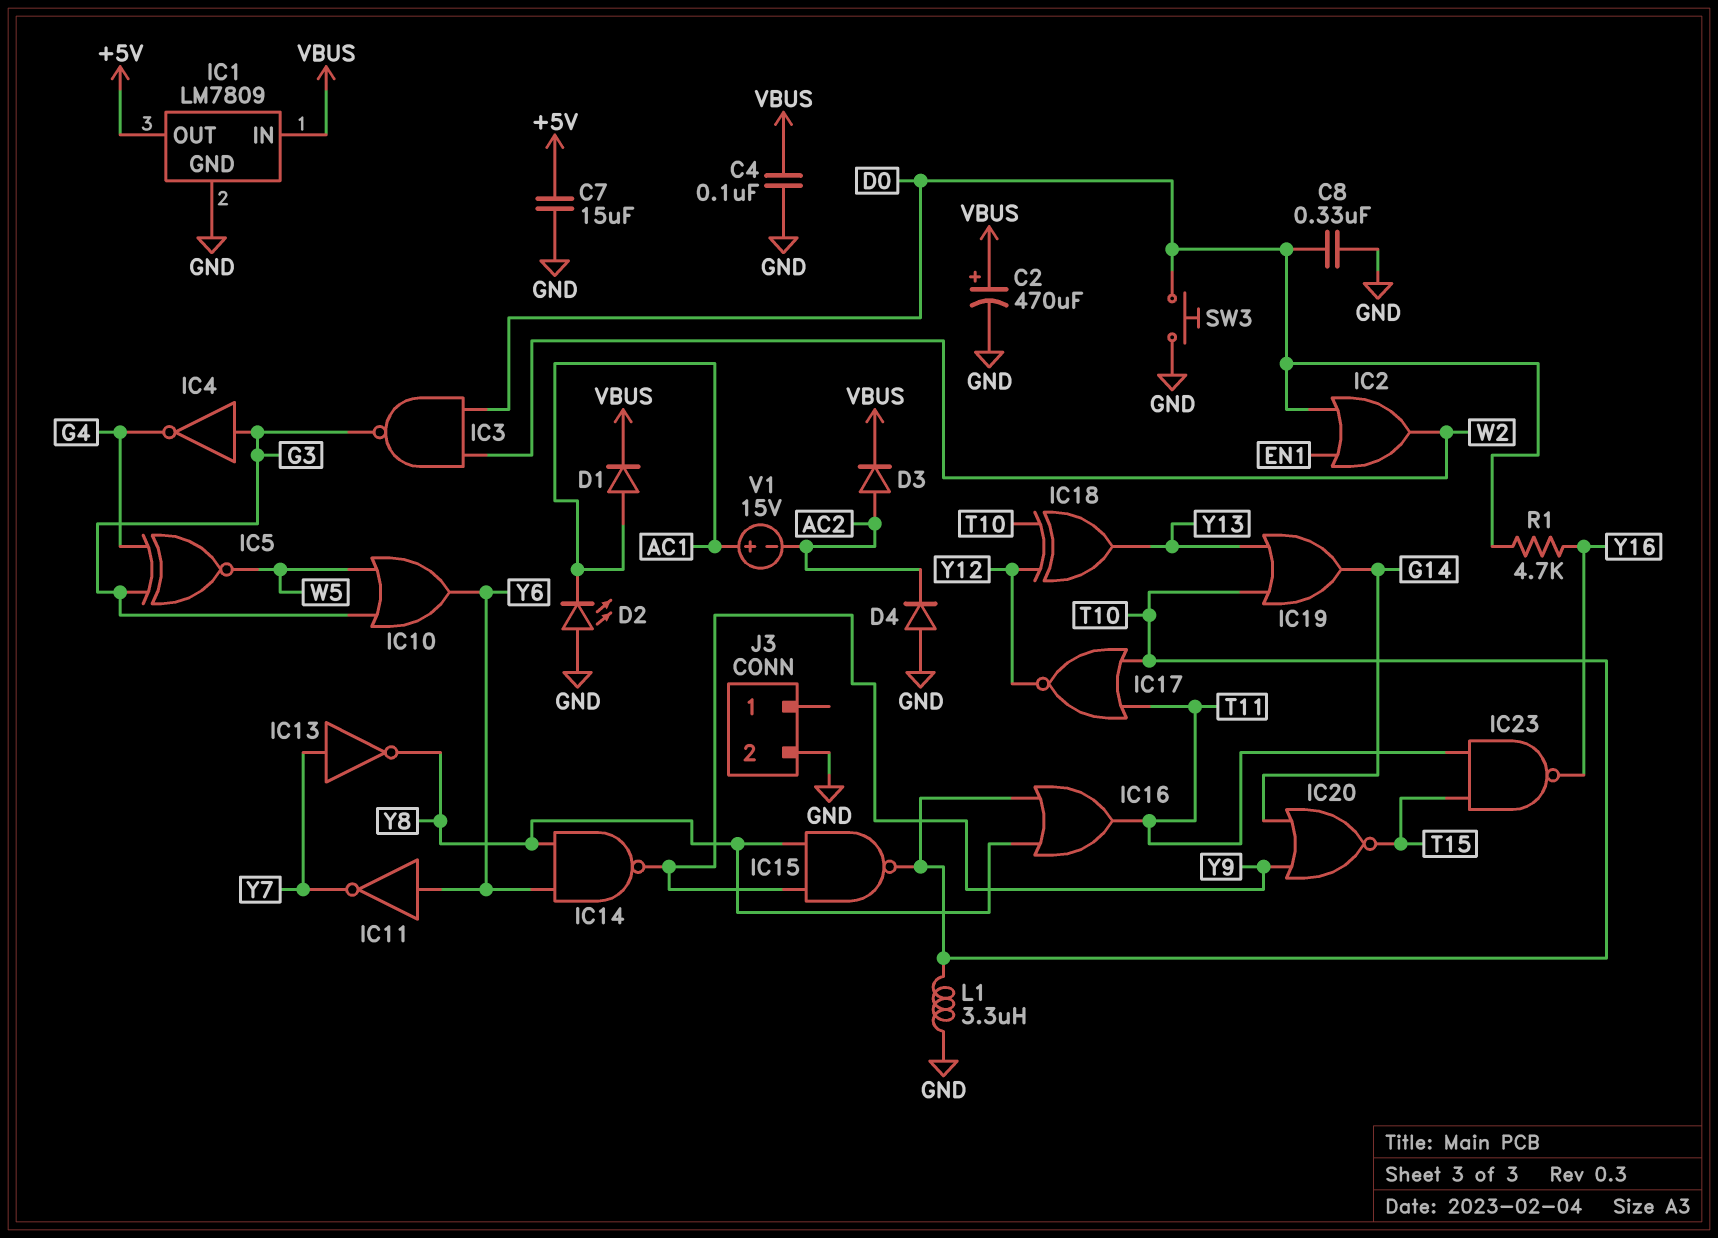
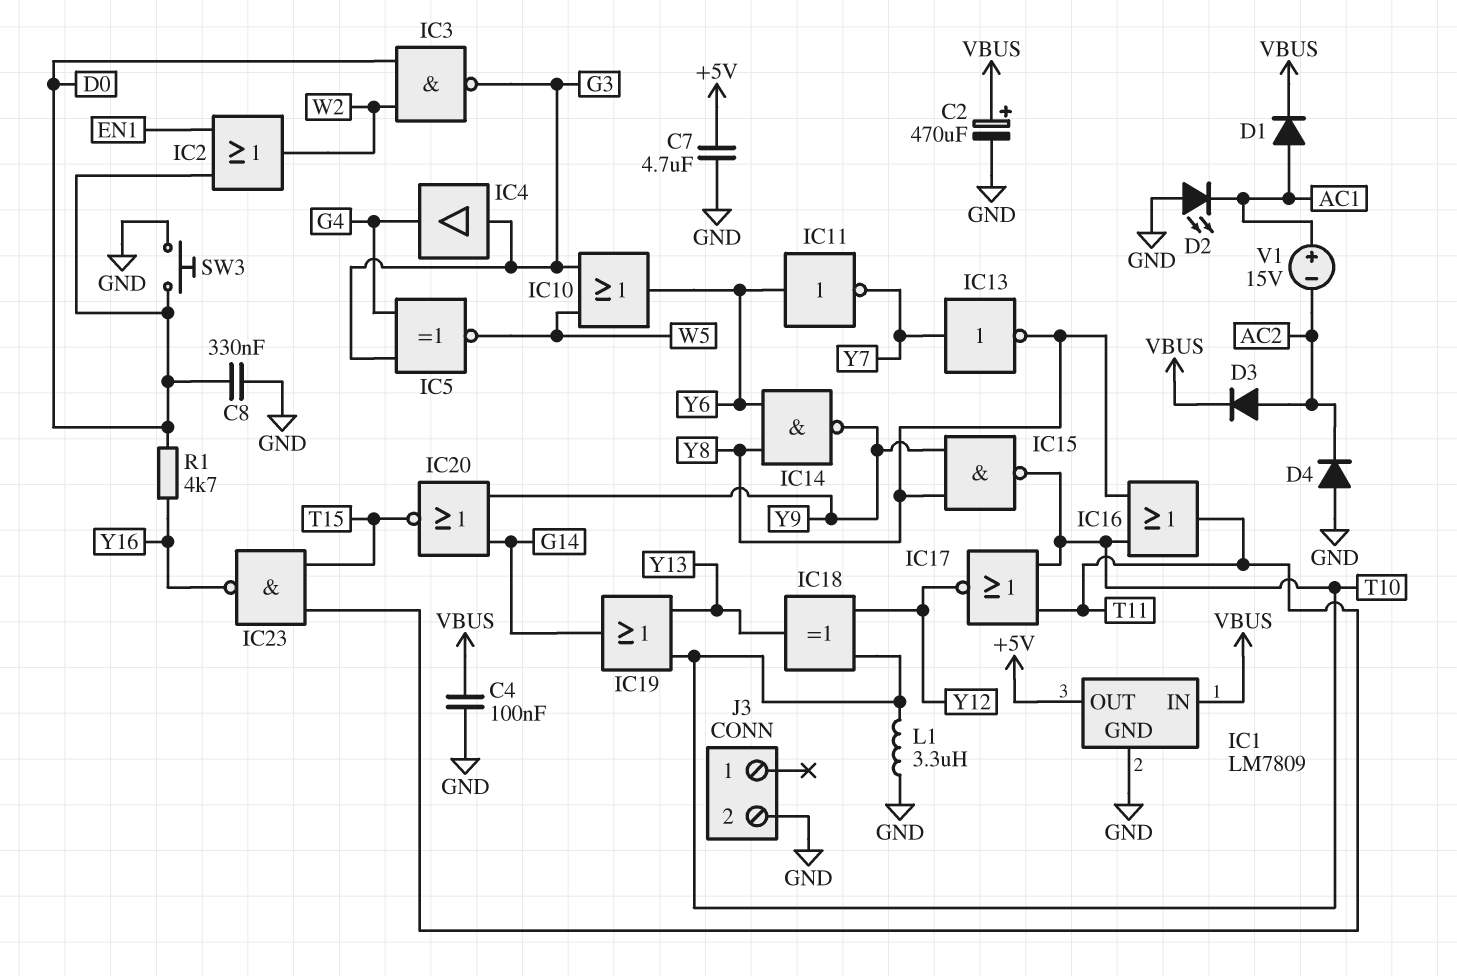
C7: 15uF (+5V, GND) -> 4.7uF (+5V, GND)
IC4: NOT (in G3, out G4) -> buffer (in G3, out G4)

